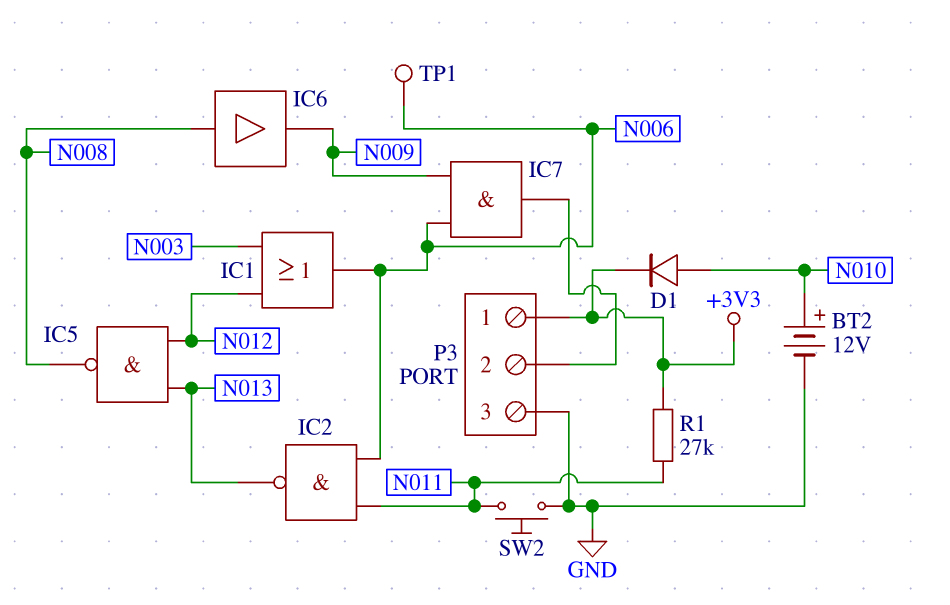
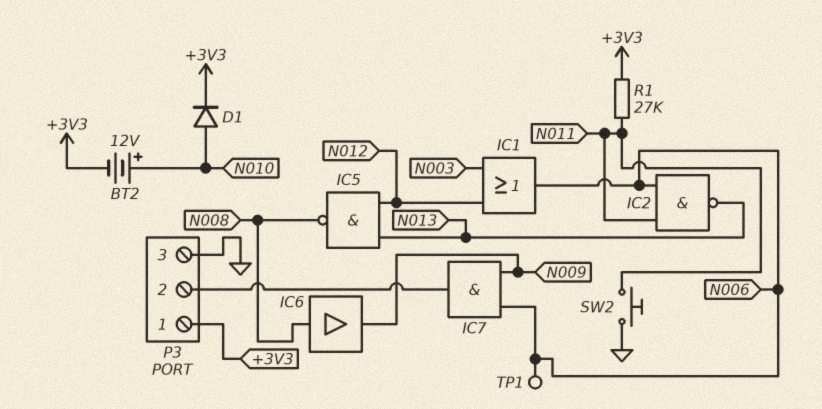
BT2: 12V (plus N010, minus GND) -> 12V (plus N010, minus +3V3)

